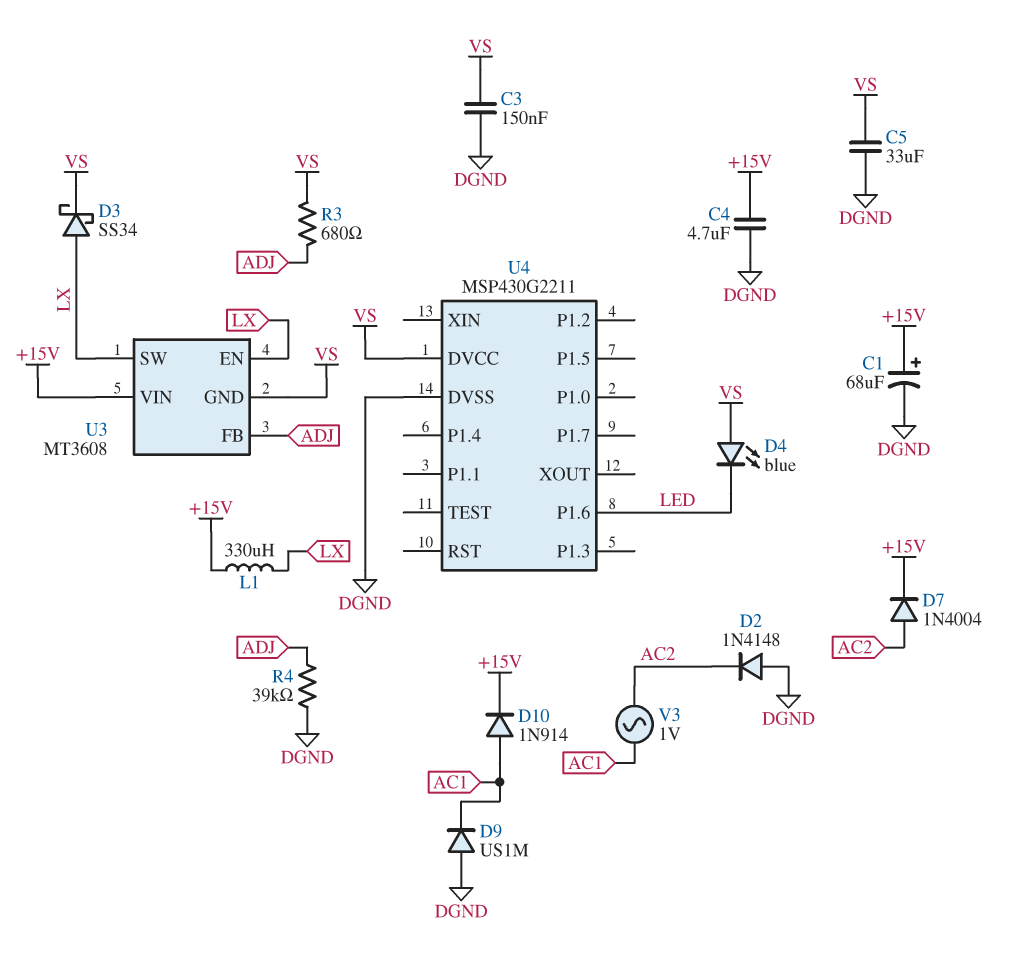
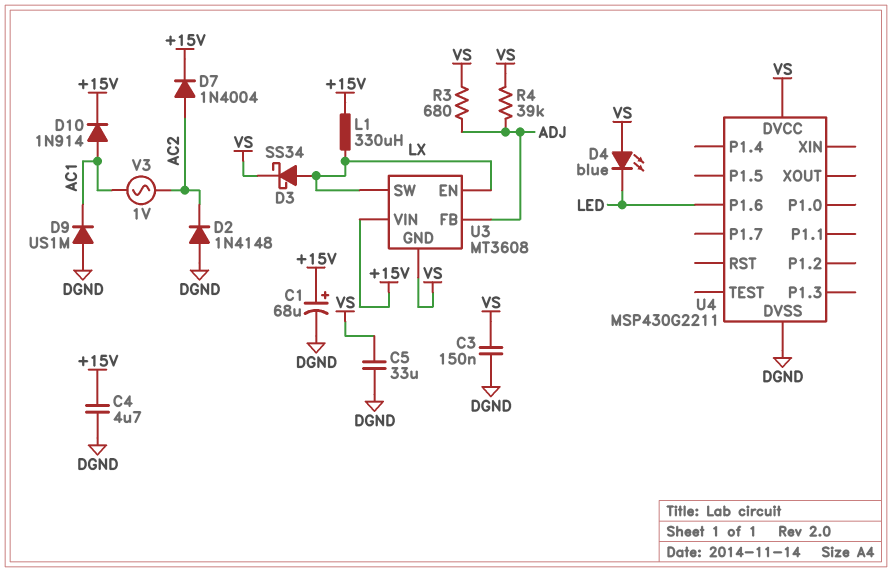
R4: 39k (ADJ, DGND) -> 39k (ADJ, VS)

